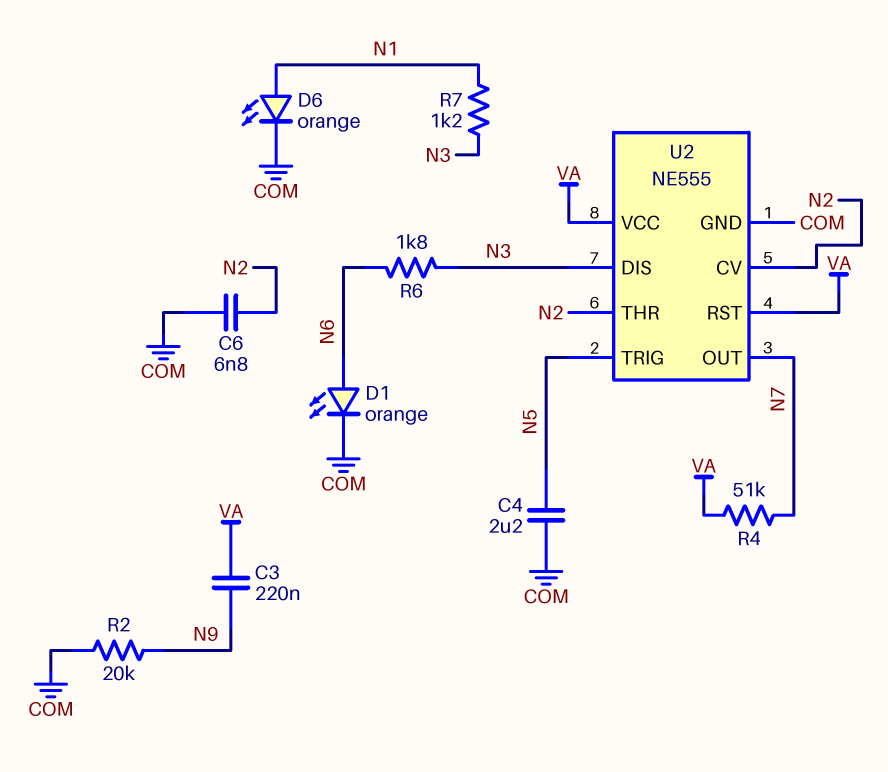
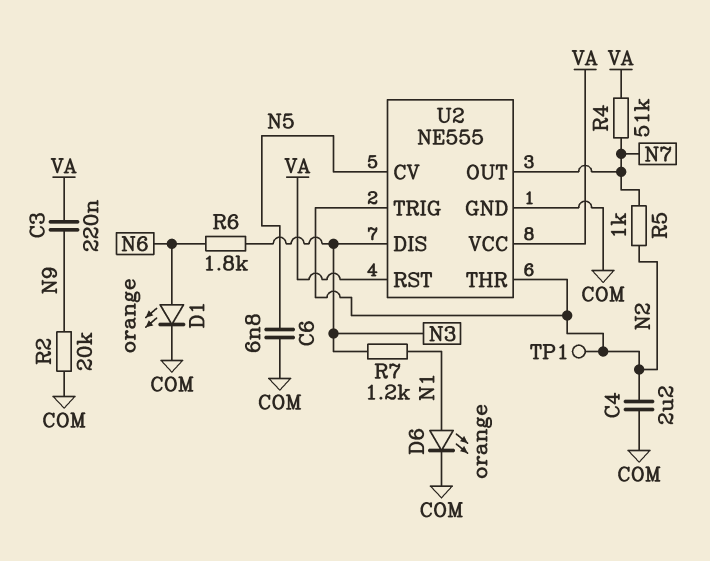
C4: 2.2uF (COM, N5) -> 2.2uF (COM, N2)
C6: 6.8nF (COM, N2) -> 6.8nF (COM, N5)
R5: none -> 1k (N2, N7)
TP1: none -> test point (N2)
U2 pin CV: N2 -> N5
U2 pin TRIG: N5 -> N2

